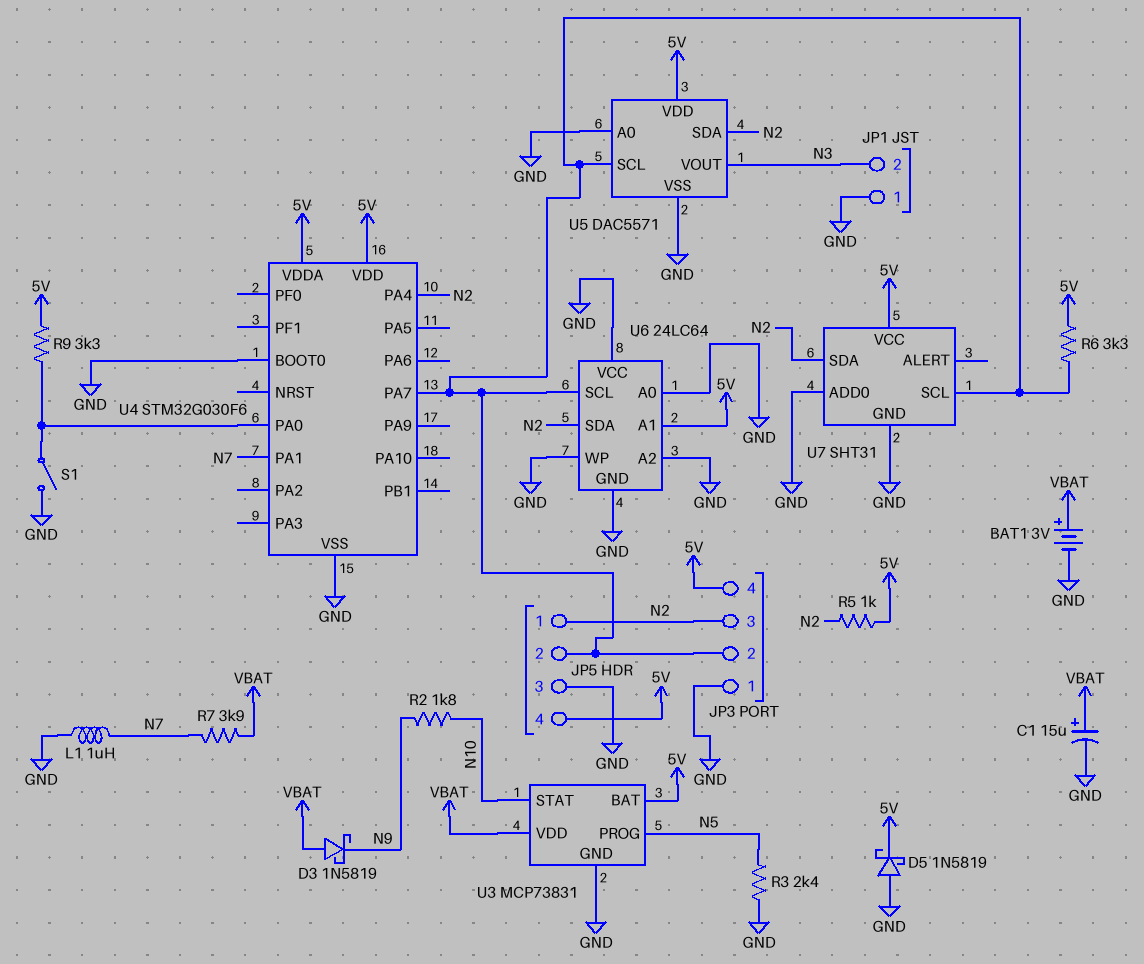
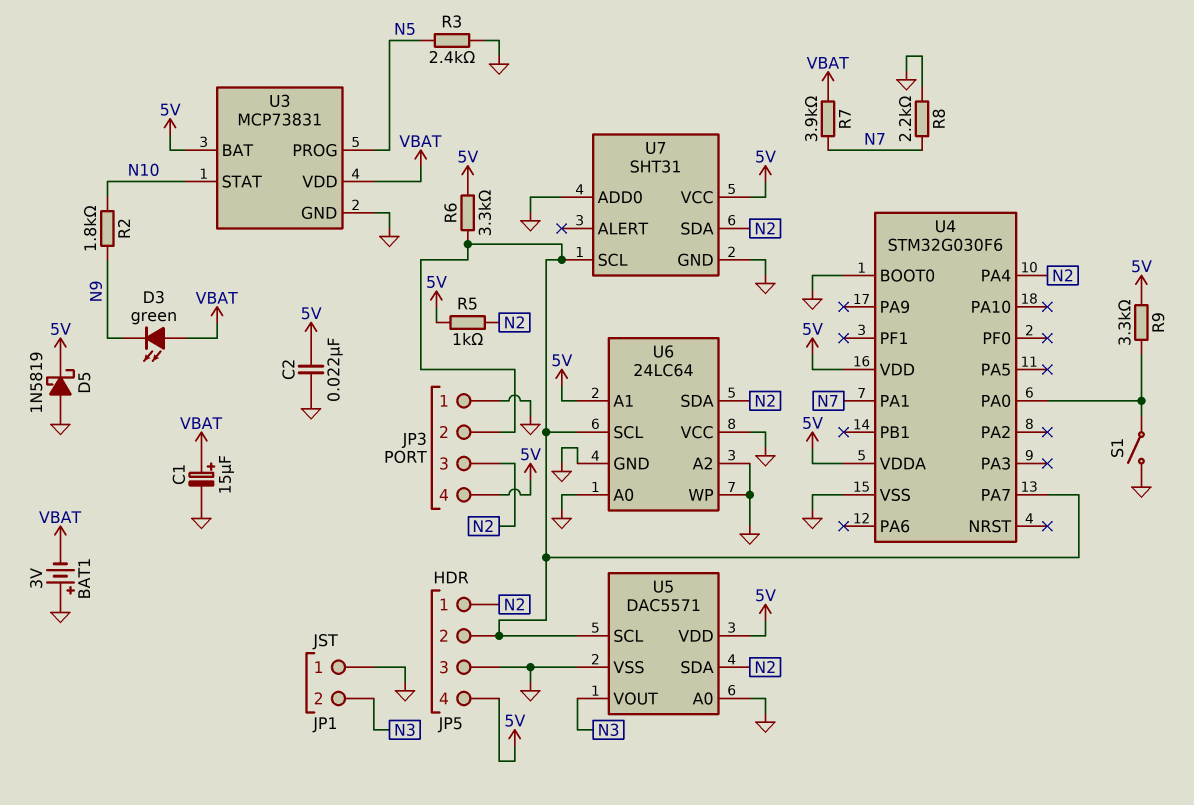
BAT1: 3V (plus VBAT, minus GND) -> 3V (plus GND, minus VBAT)
C2: none -> 22nF (5V, GND)
D3: schottky 1N5819 (A VBAT, K N9) -> LED green (A VBAT, K N9)
L1: 1uH (GND, N7) -> none
R8: none -> 2.2k (GND, N7)

